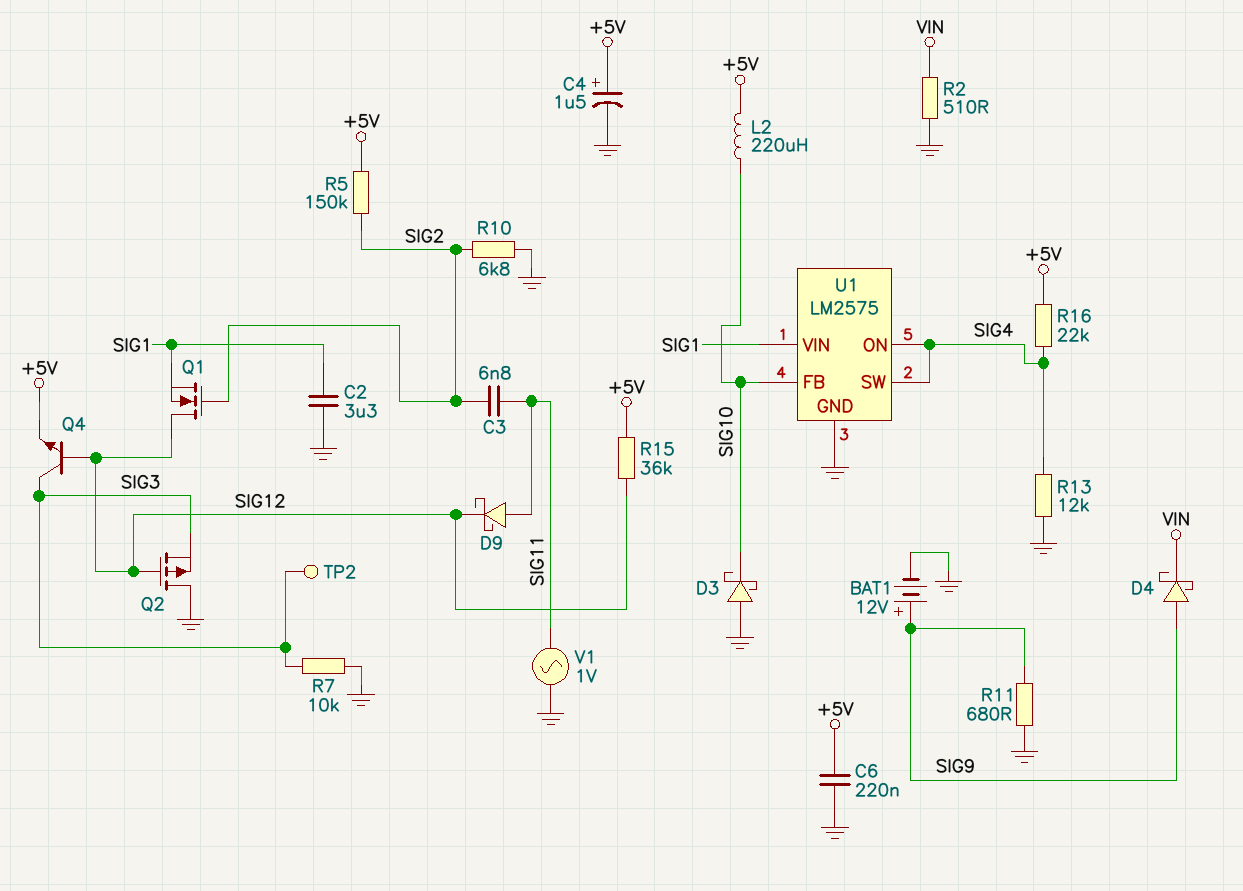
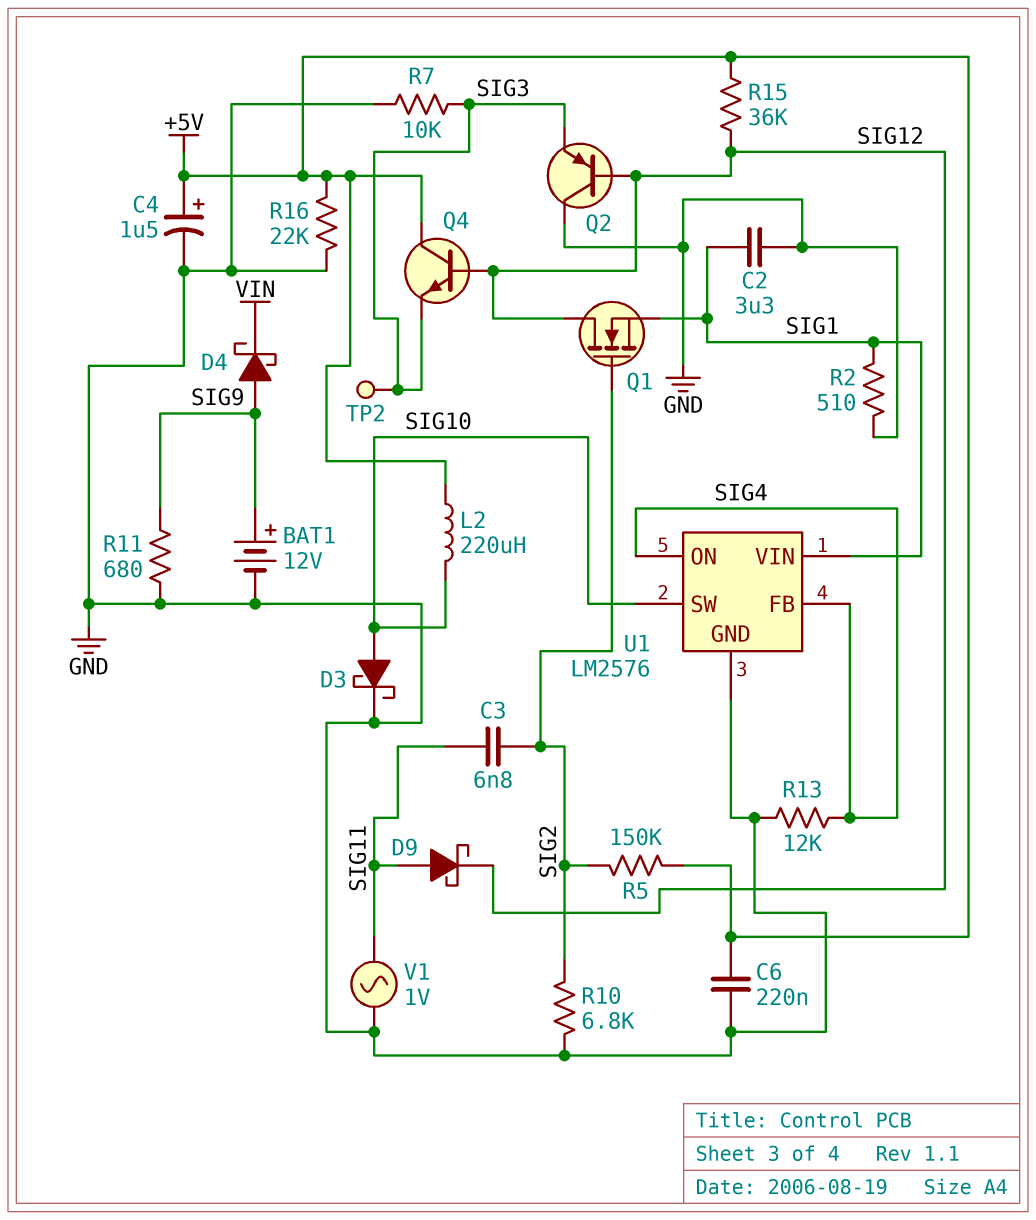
D3: schottky (A GND, K SIG10) -> schottky (A SIG10, K GND)
Q2: PMOS (G SIG12, D GND, S SIG3) -> PNP (B SIG12, C GND, E SIG3)
Q4: NPN (B SIG12, C SIG3, E +5V) -> NPN (B SIG12, C +5V, E SIG3)
R2: 510 (GND, VIN) -> 510 (GND, SIG1)
R16: 22k (+5V, SIG4) -> 22k (+5V, GND)
U1: LM2575 -> LM2576
U1 pin FB: SIG10 -> SIG4
U1 pin SW: SIG4 -> SIG10

